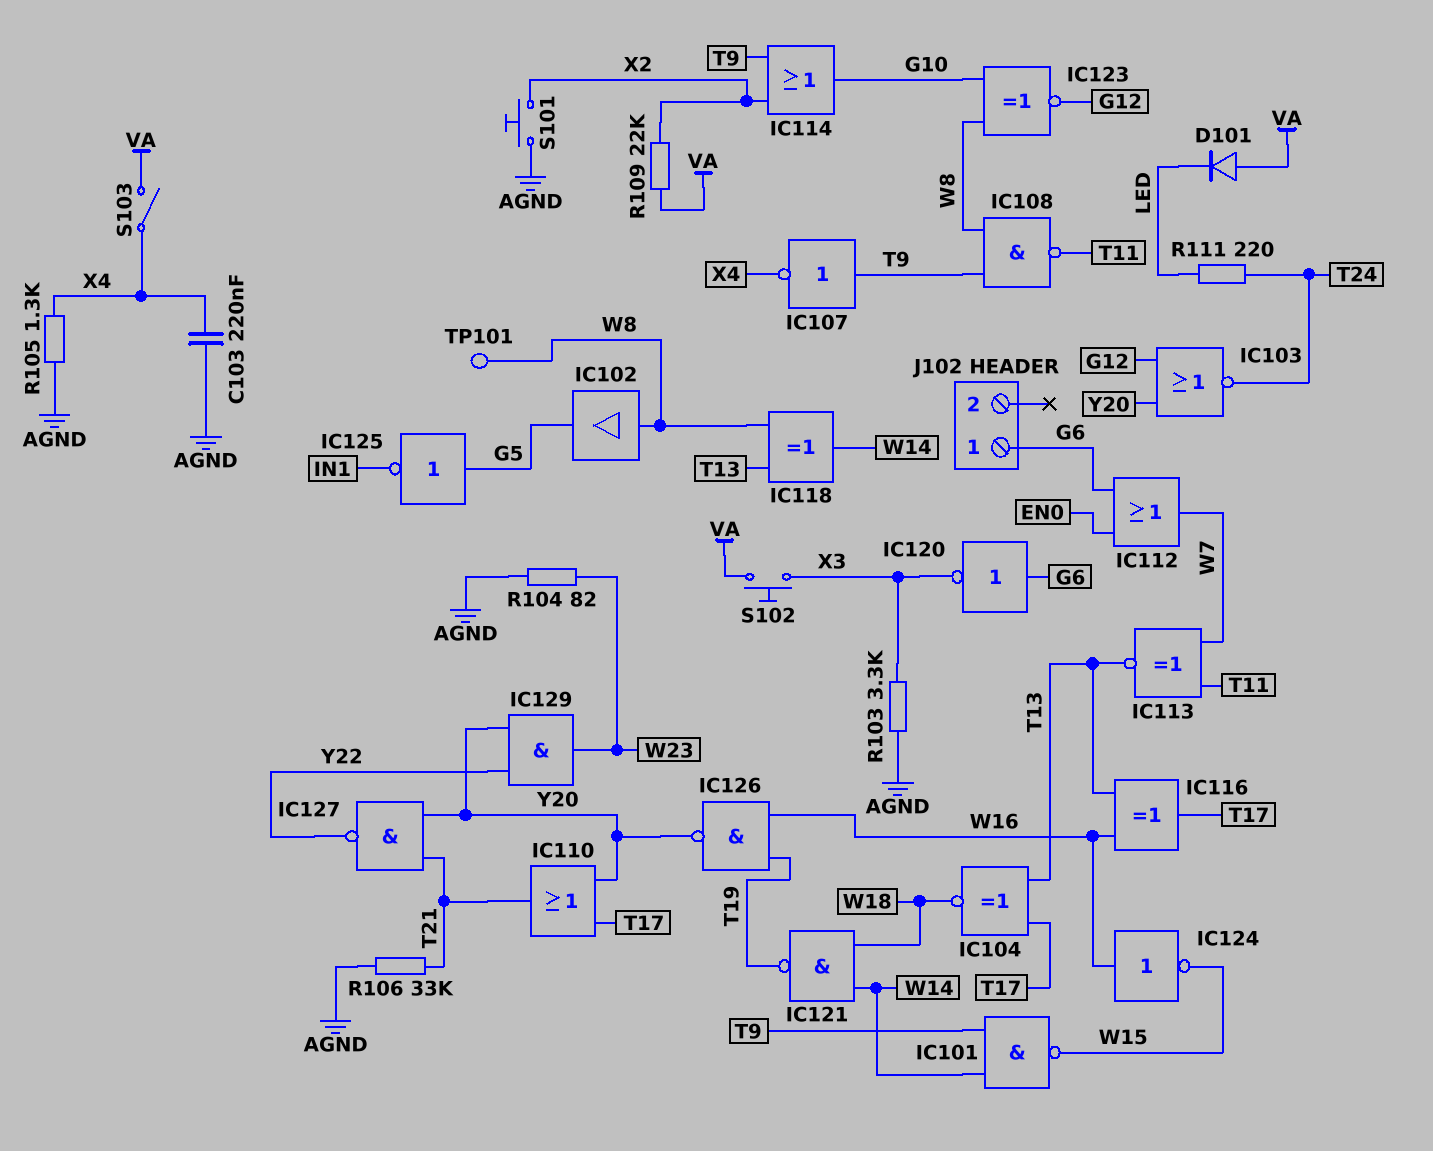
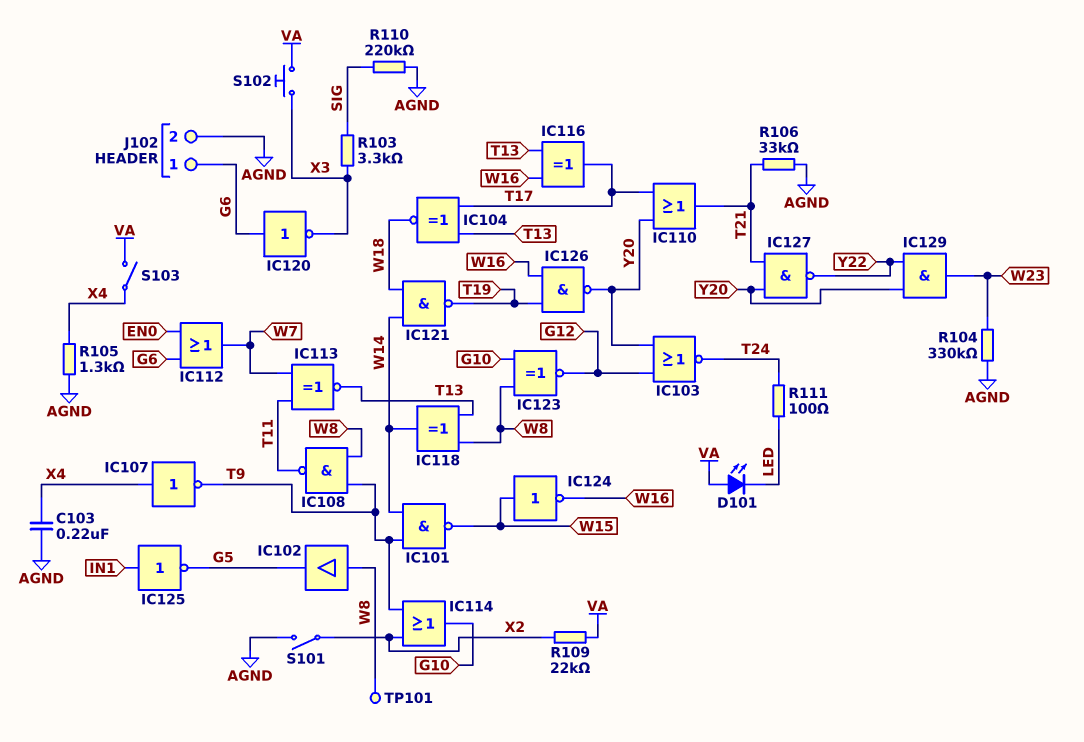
D101: diode (A VA, K LED) -> LED (A VA, K LED)
IC107: NOT (in T9, out X4) -> NOT (in X4, out T9)
IC124: NOT (in W16, out W15) -> NOT (in W15, out W16)
IC125: NOT (in G5, out IN1) -> NOT (in IN1, out G5)
J102 pin 2: none -> AGND
R103: 3.3k (AGND, X3) -> 3.3k (SIG, X3)
R104: 82 (AGND, W23) -> 330k (AGND, W23)
R110: none -> 220k (AGND, SIG)
R111: 220 (LED, T24) -> 100 (LED, T24)
S101: button (AGND, X2) -> switch (AGND, X2)

